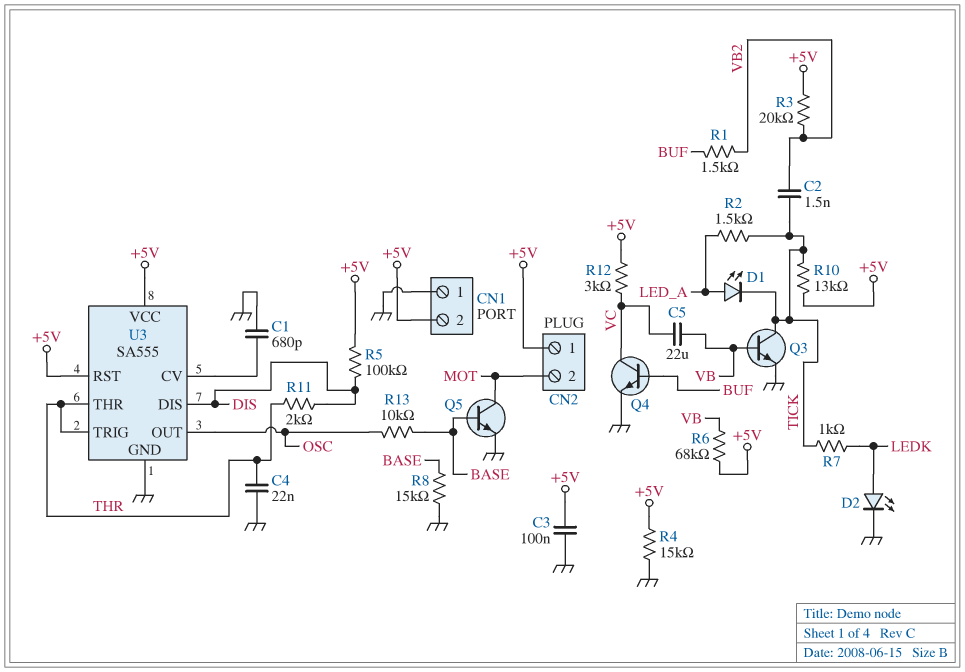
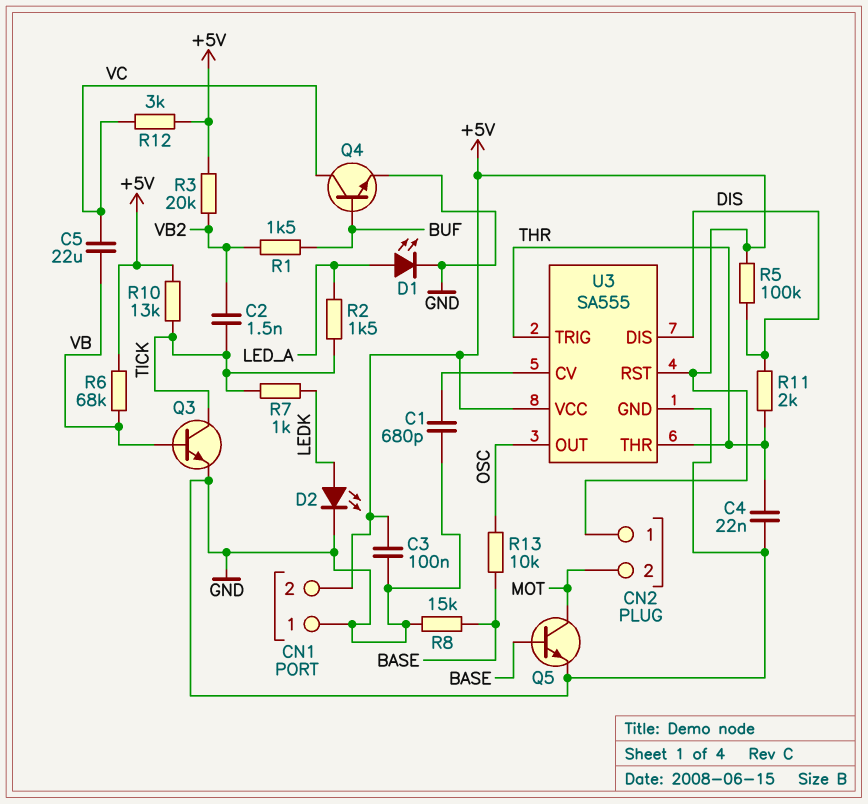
D1: LED (A LED_A, K TICK) -> LED (A LED_A, K GND)
R4: 15k (+5V, GND) -> none

